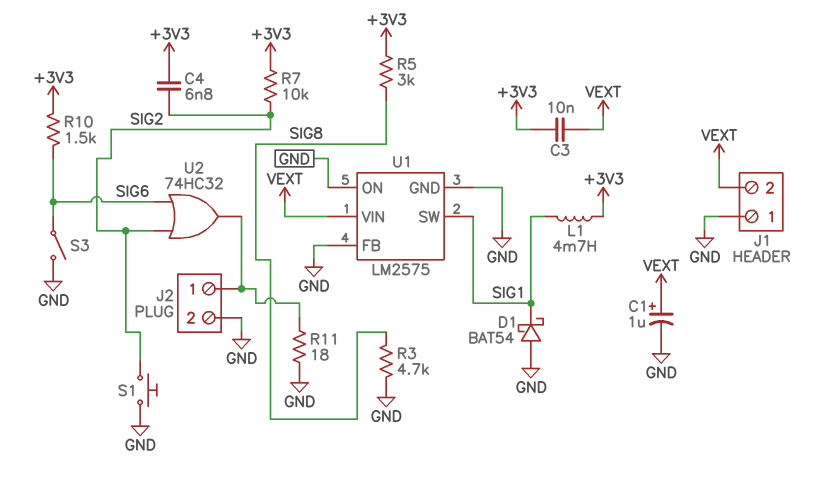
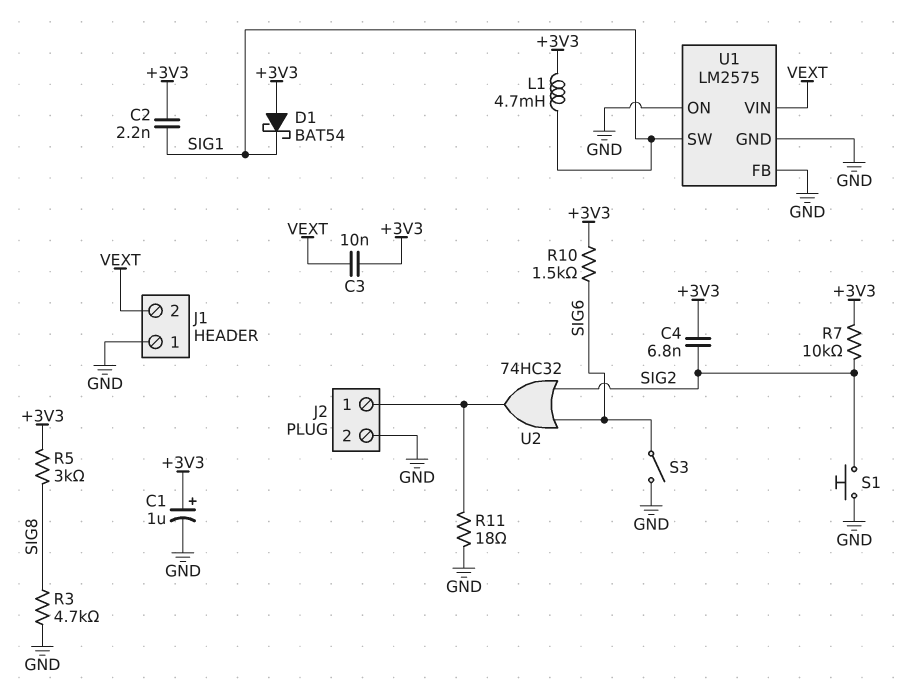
C1: 1uF (plus VEXT, minus GND) -> 1uF (plus +3V3, minus GND)
C2: none -> 2.2nF (+3V3, SIG1)
D1: schottky BAT54 (A GND, K SIG1) -> schottky BAT54 (A +3V3, K SIG1)

